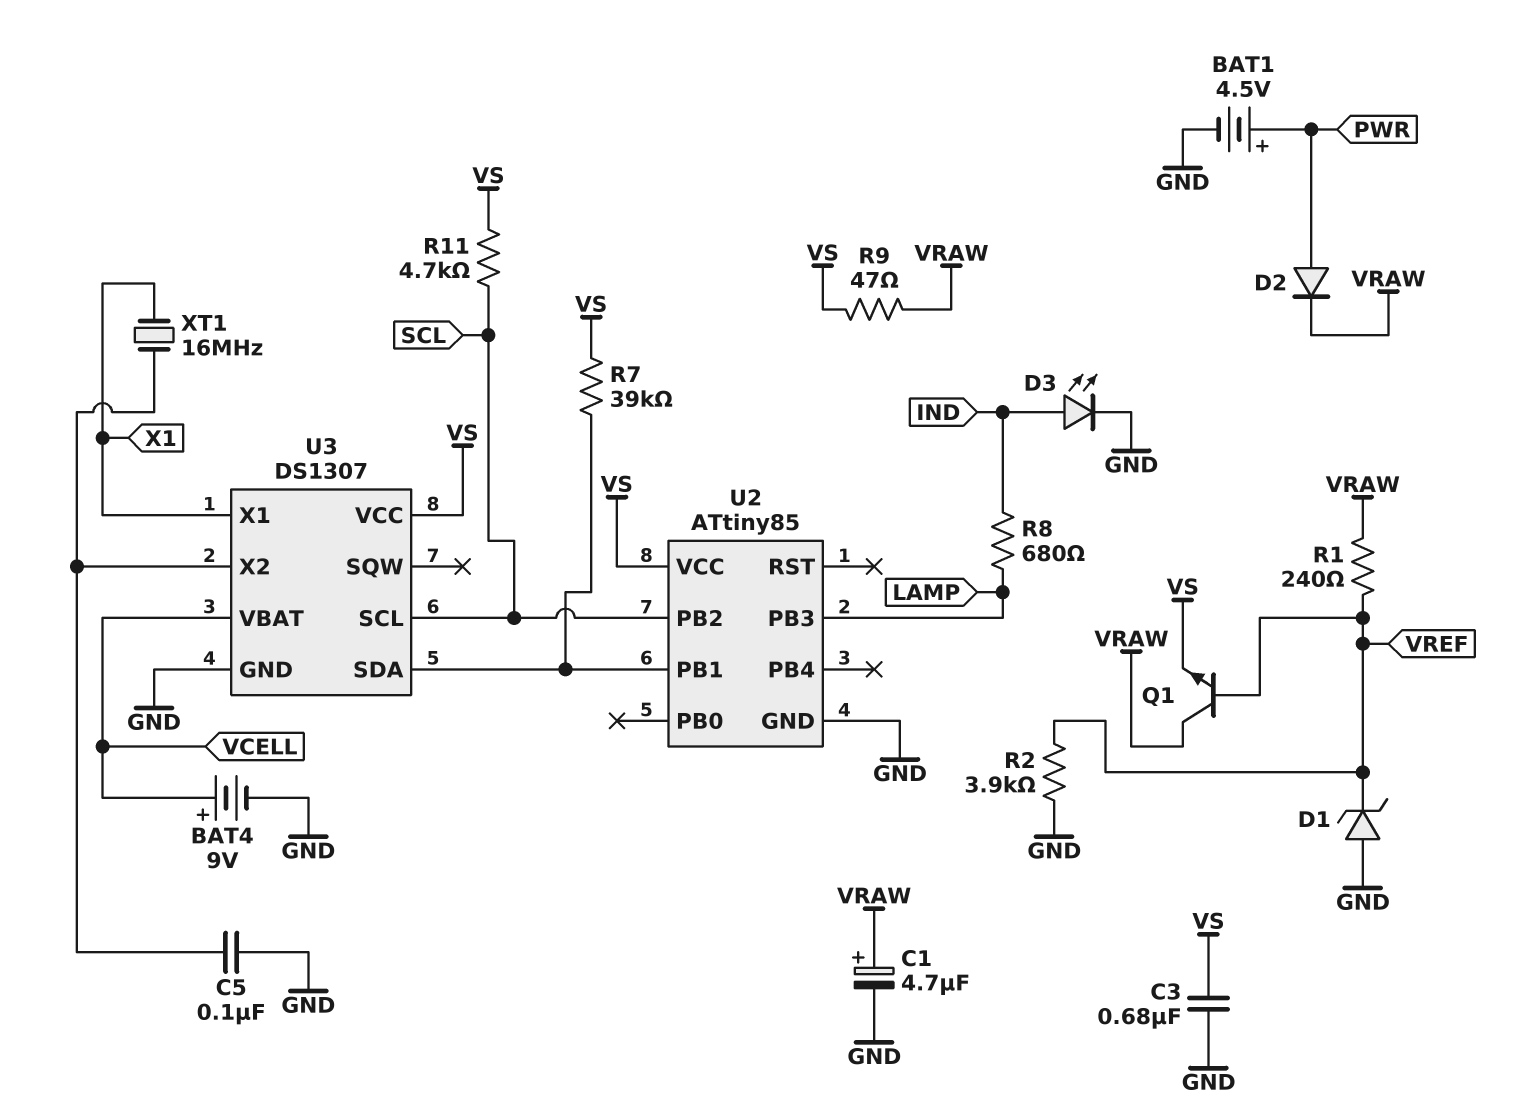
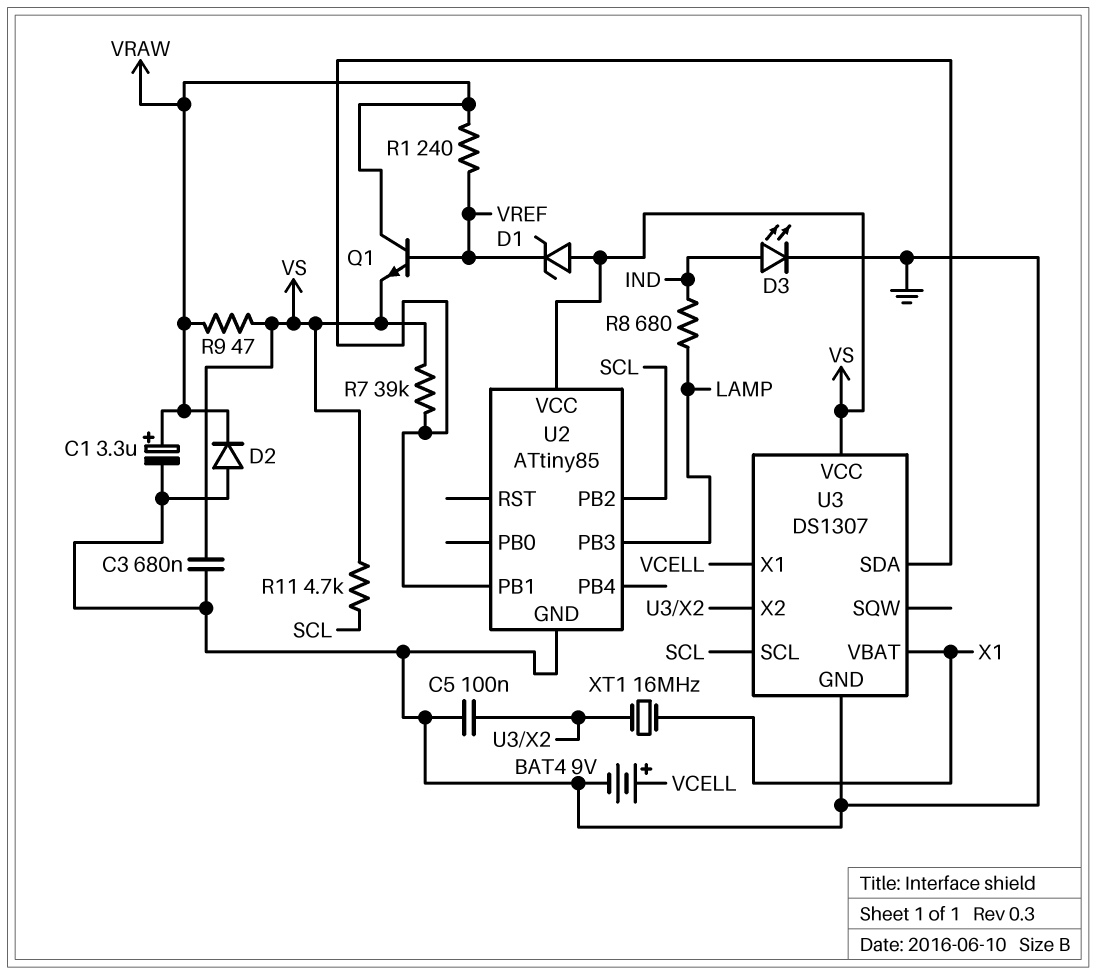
BAT1: 4.5V (plus PWR, minus GND) -> none
C1: 4.7uF (plus VRAW, minus GND) -> 3.3uF (plus VRAW, minus GND)
D1: zener (A GND, K VREF) -> zener (A VS, K VREF)
D2: diode (A PWR, K VRAW) -> diode (A GND, K VRAW)
R2: 3.9k (GND, VREF) -> none
U3 pin VBAT: VCELL -> X1
U3 pin X1: X1 -> VCELL

